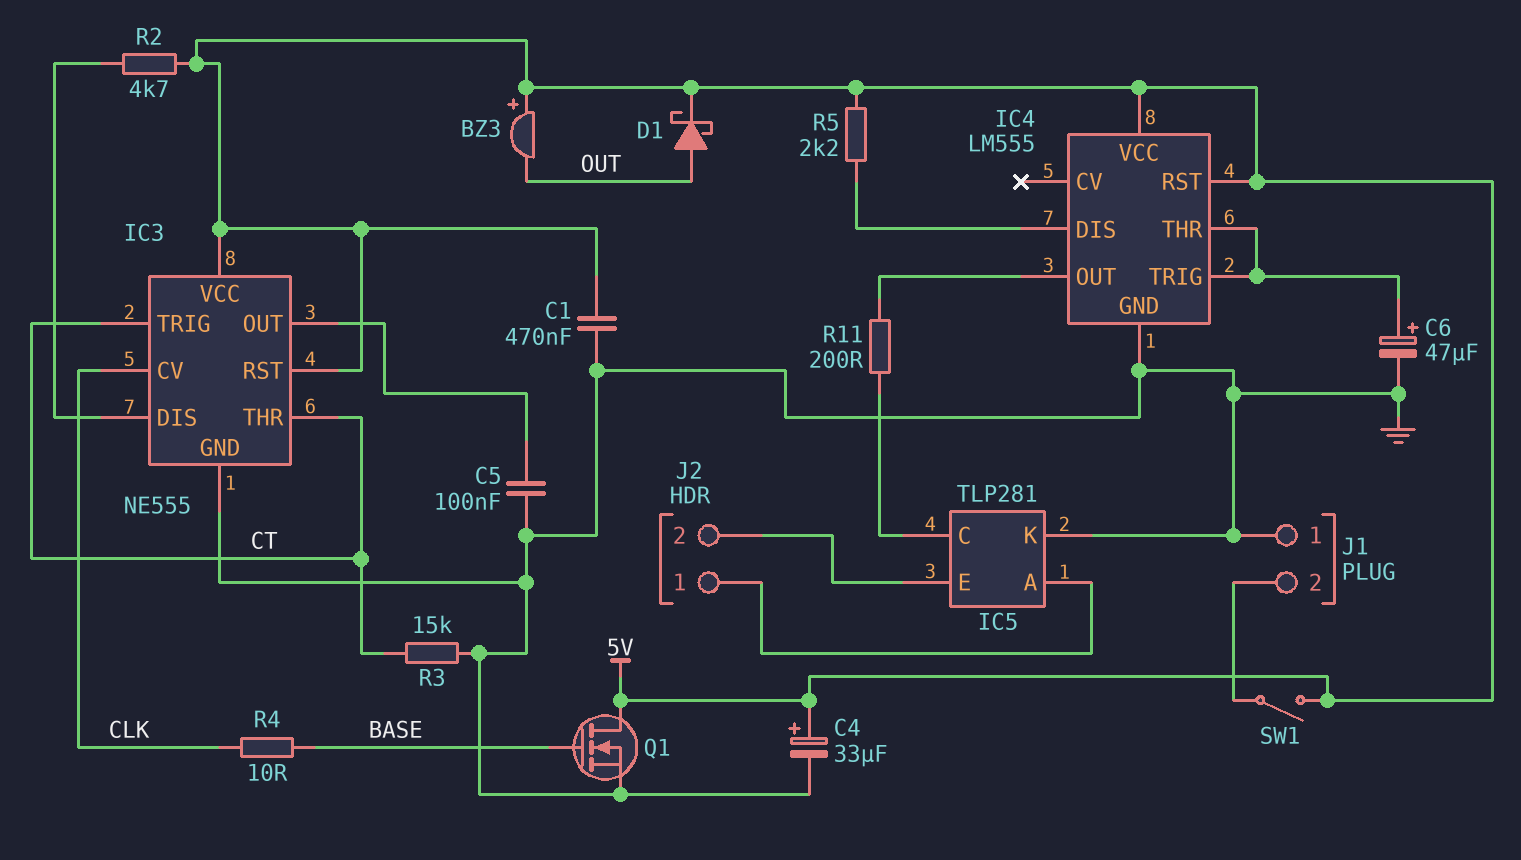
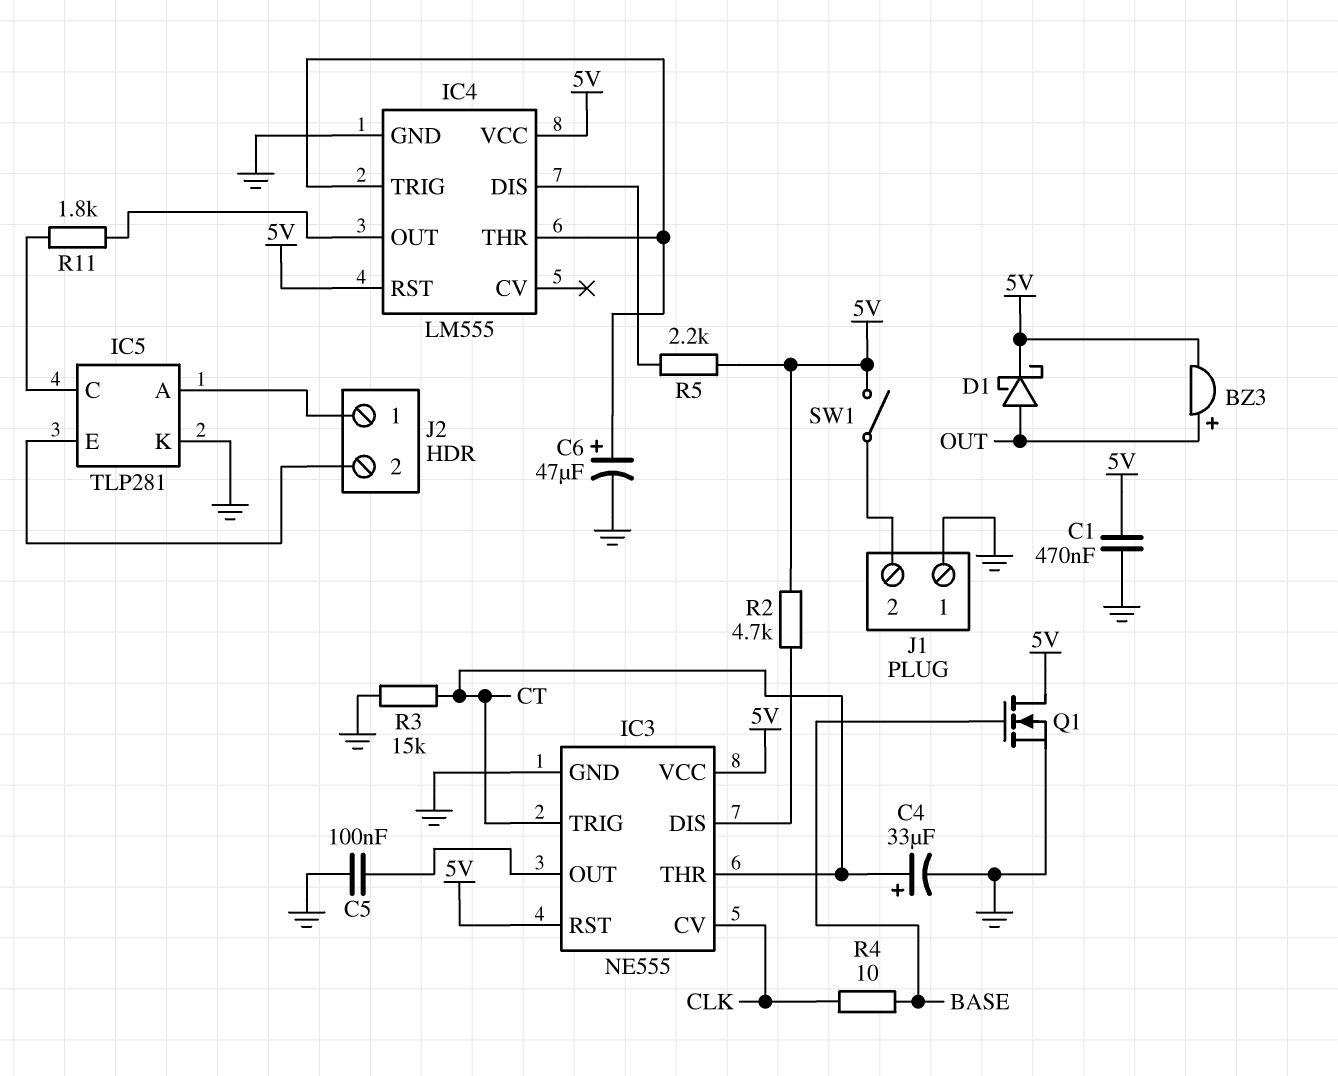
BZ3: buzzer (plus 5V, minus OUT) -> buzzer (plus OUT, minus 5V)
C4: 33uF (plus 5V, minus GND) -> 33uF (plus CT, minus GND)
R11: 200 (IC4/OUT, IC5/C) -> 1.8k (IC4/OUT, IC5/C)

